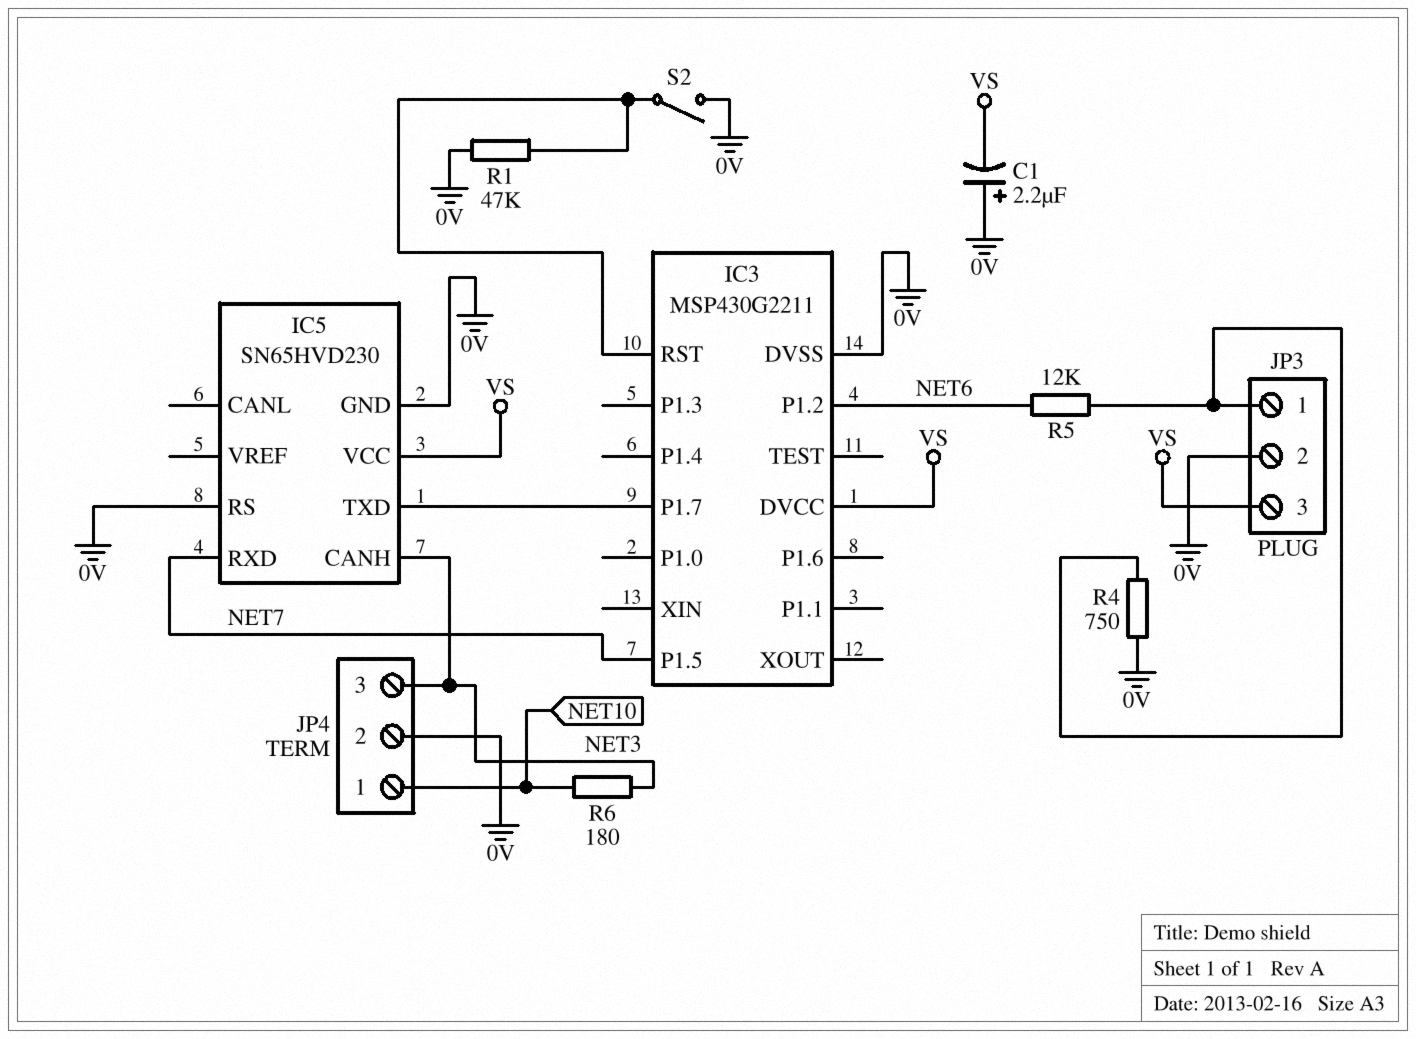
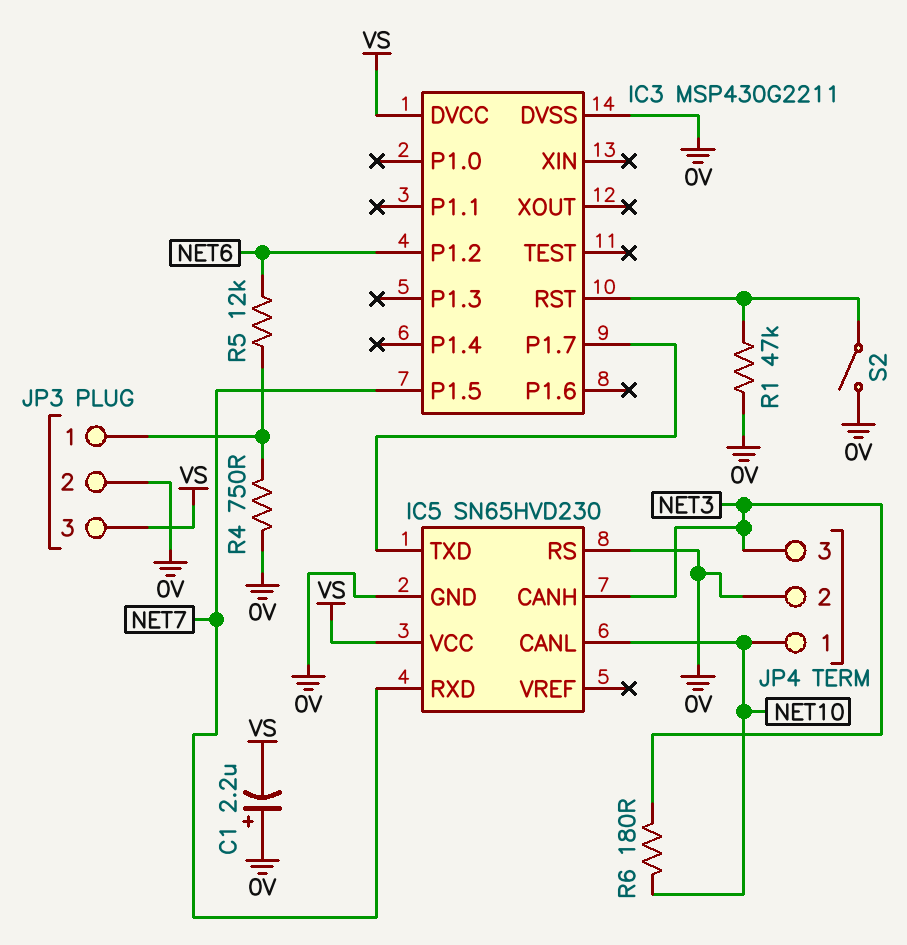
IC5 pin CANL: none -> NET10

